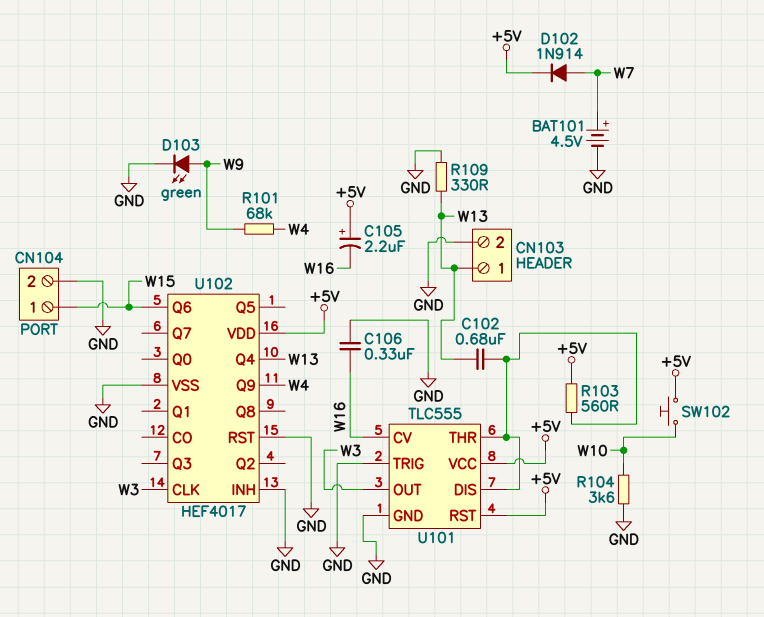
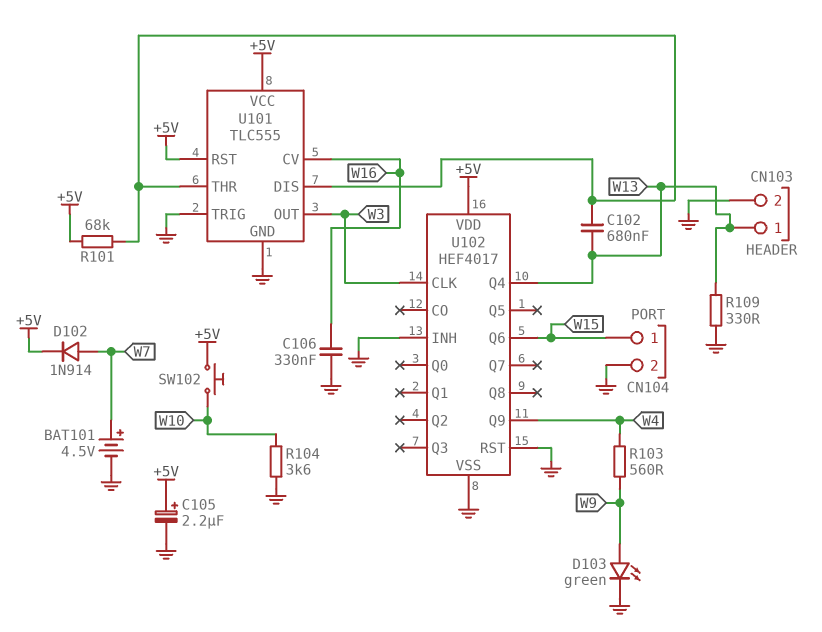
C105: 2.2uF (plus +5V, minus W16) -> 2.2uF (plus +5V, minus GND)
R101: 68k (W4, W9) -> 68k (+5V, U101/DIS)
R103: 560 (+5V, U101/DIS) -> 560 (W4, W9)

